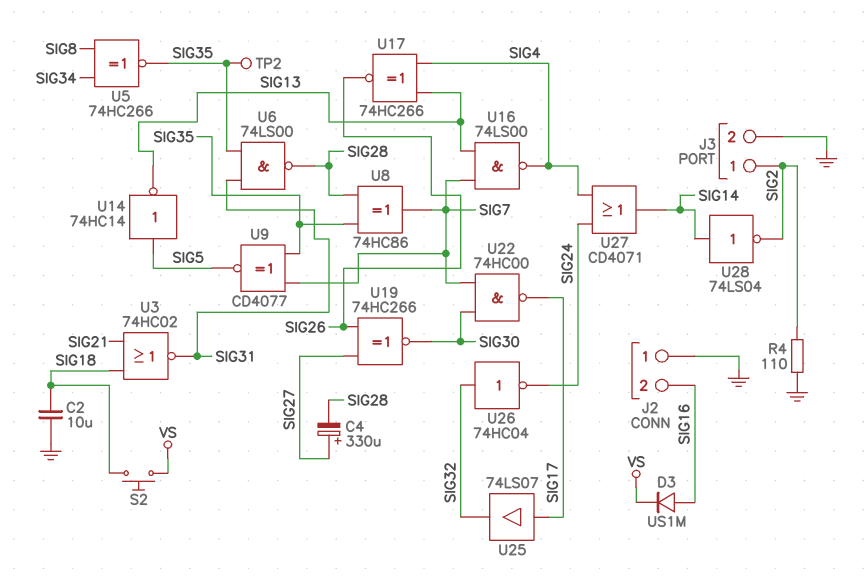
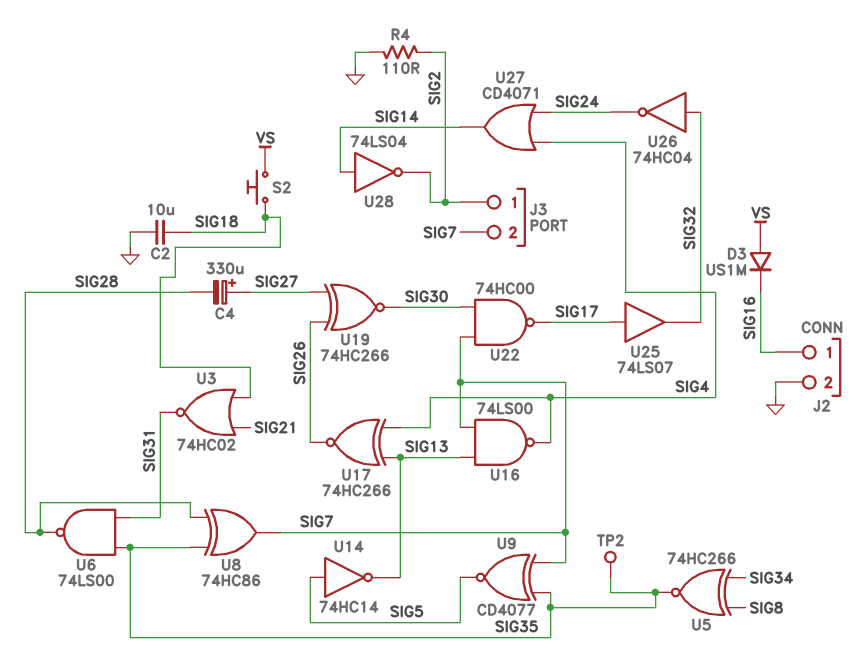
D3: diode US1M (A SIG16, K VS) -> diode US1M (A VS, K SIG16)
J2 pin 1: GND -> SIG16
J2 pin 2: SIG16 -> GND
J3 pin 2: GND -> SIG7

